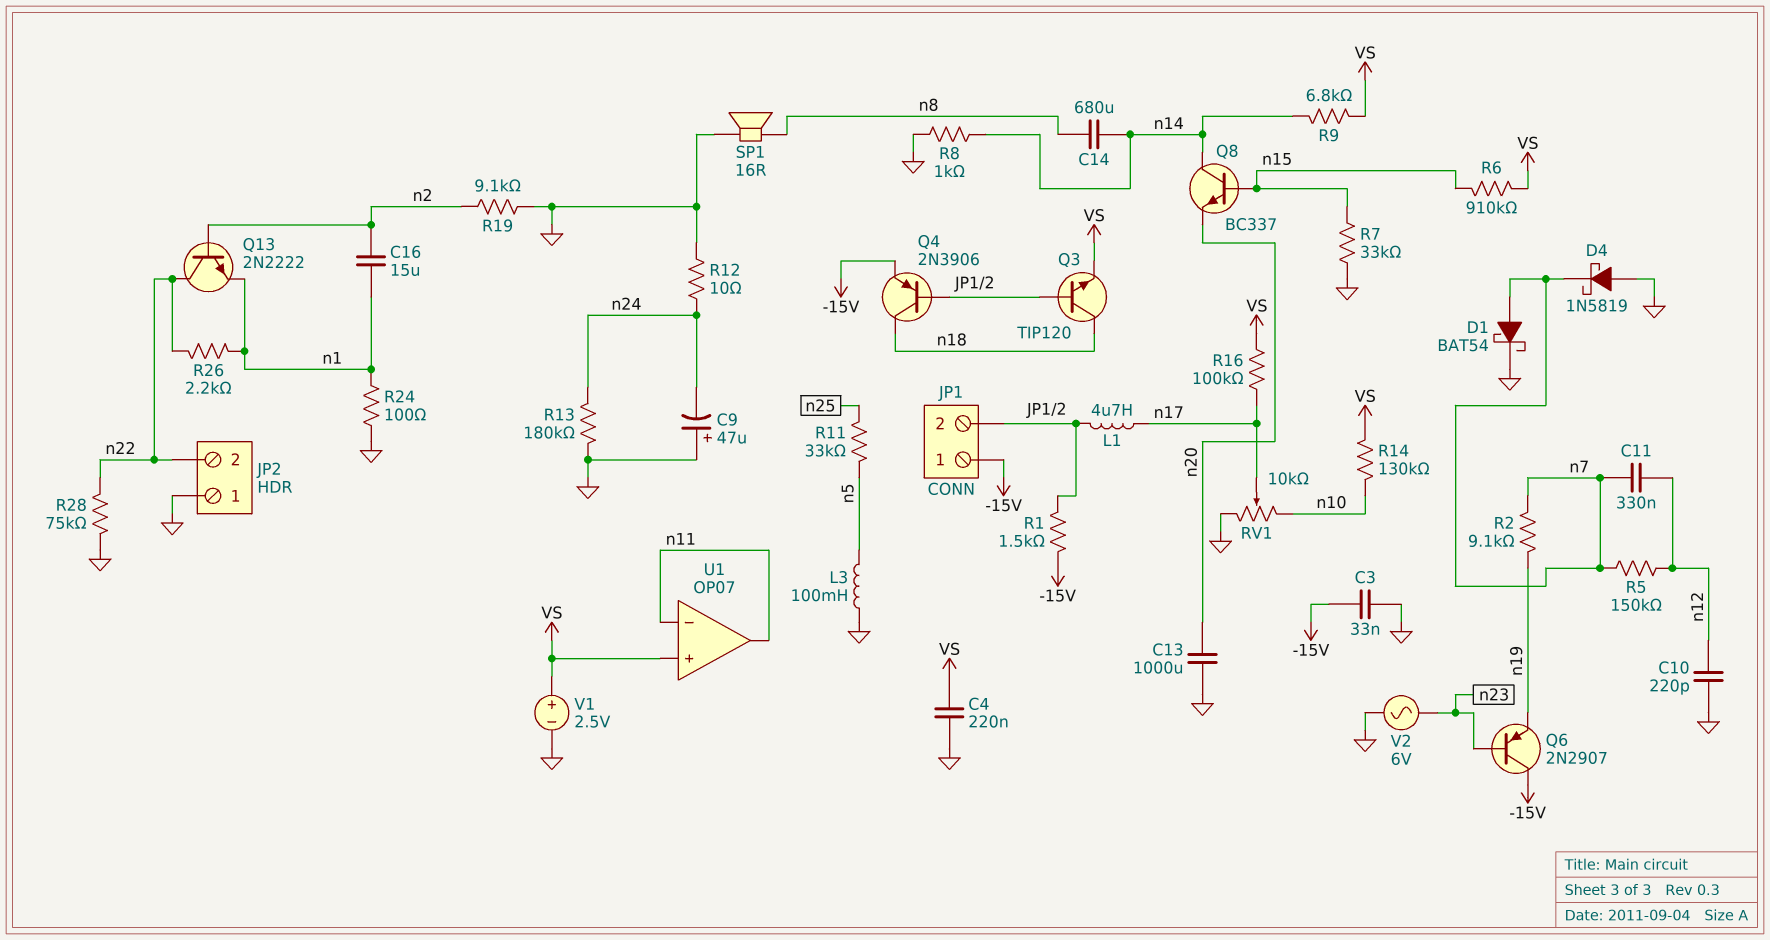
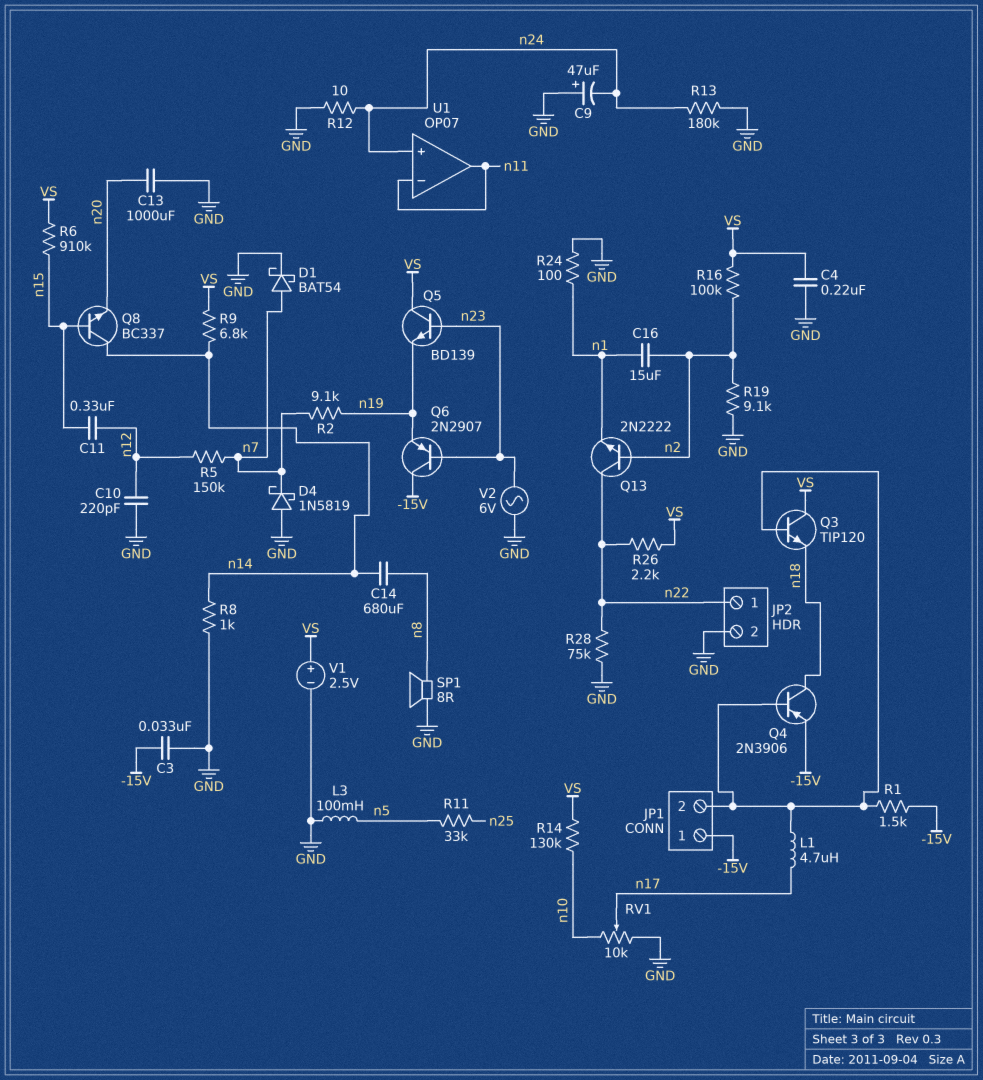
C11: 330nF (n7, n12) -> 330nF (n12, n15)
JP2 pin 1: GND -> n22
JP2 pin 2: n22 -> GND
Q3: NPN TIP120 (B JP1/2, C n18, E VS) -> NPN TIP120 (B JP1/2, C VS, E n18)
Q5: none -> NPN BD139 (B n23, C VS, E n19)
R7: 33k (GND, n15) -> none
R16: 100k (VS, n17) -> 100k (VS, n2)
R26: 2.2k (n1, n22) -> 2.2k (VS, n22)
SP1: speaker 16R (GND, n8) -> speaker 8R (GND, n8)
U1 pin in+: VS -> n24

